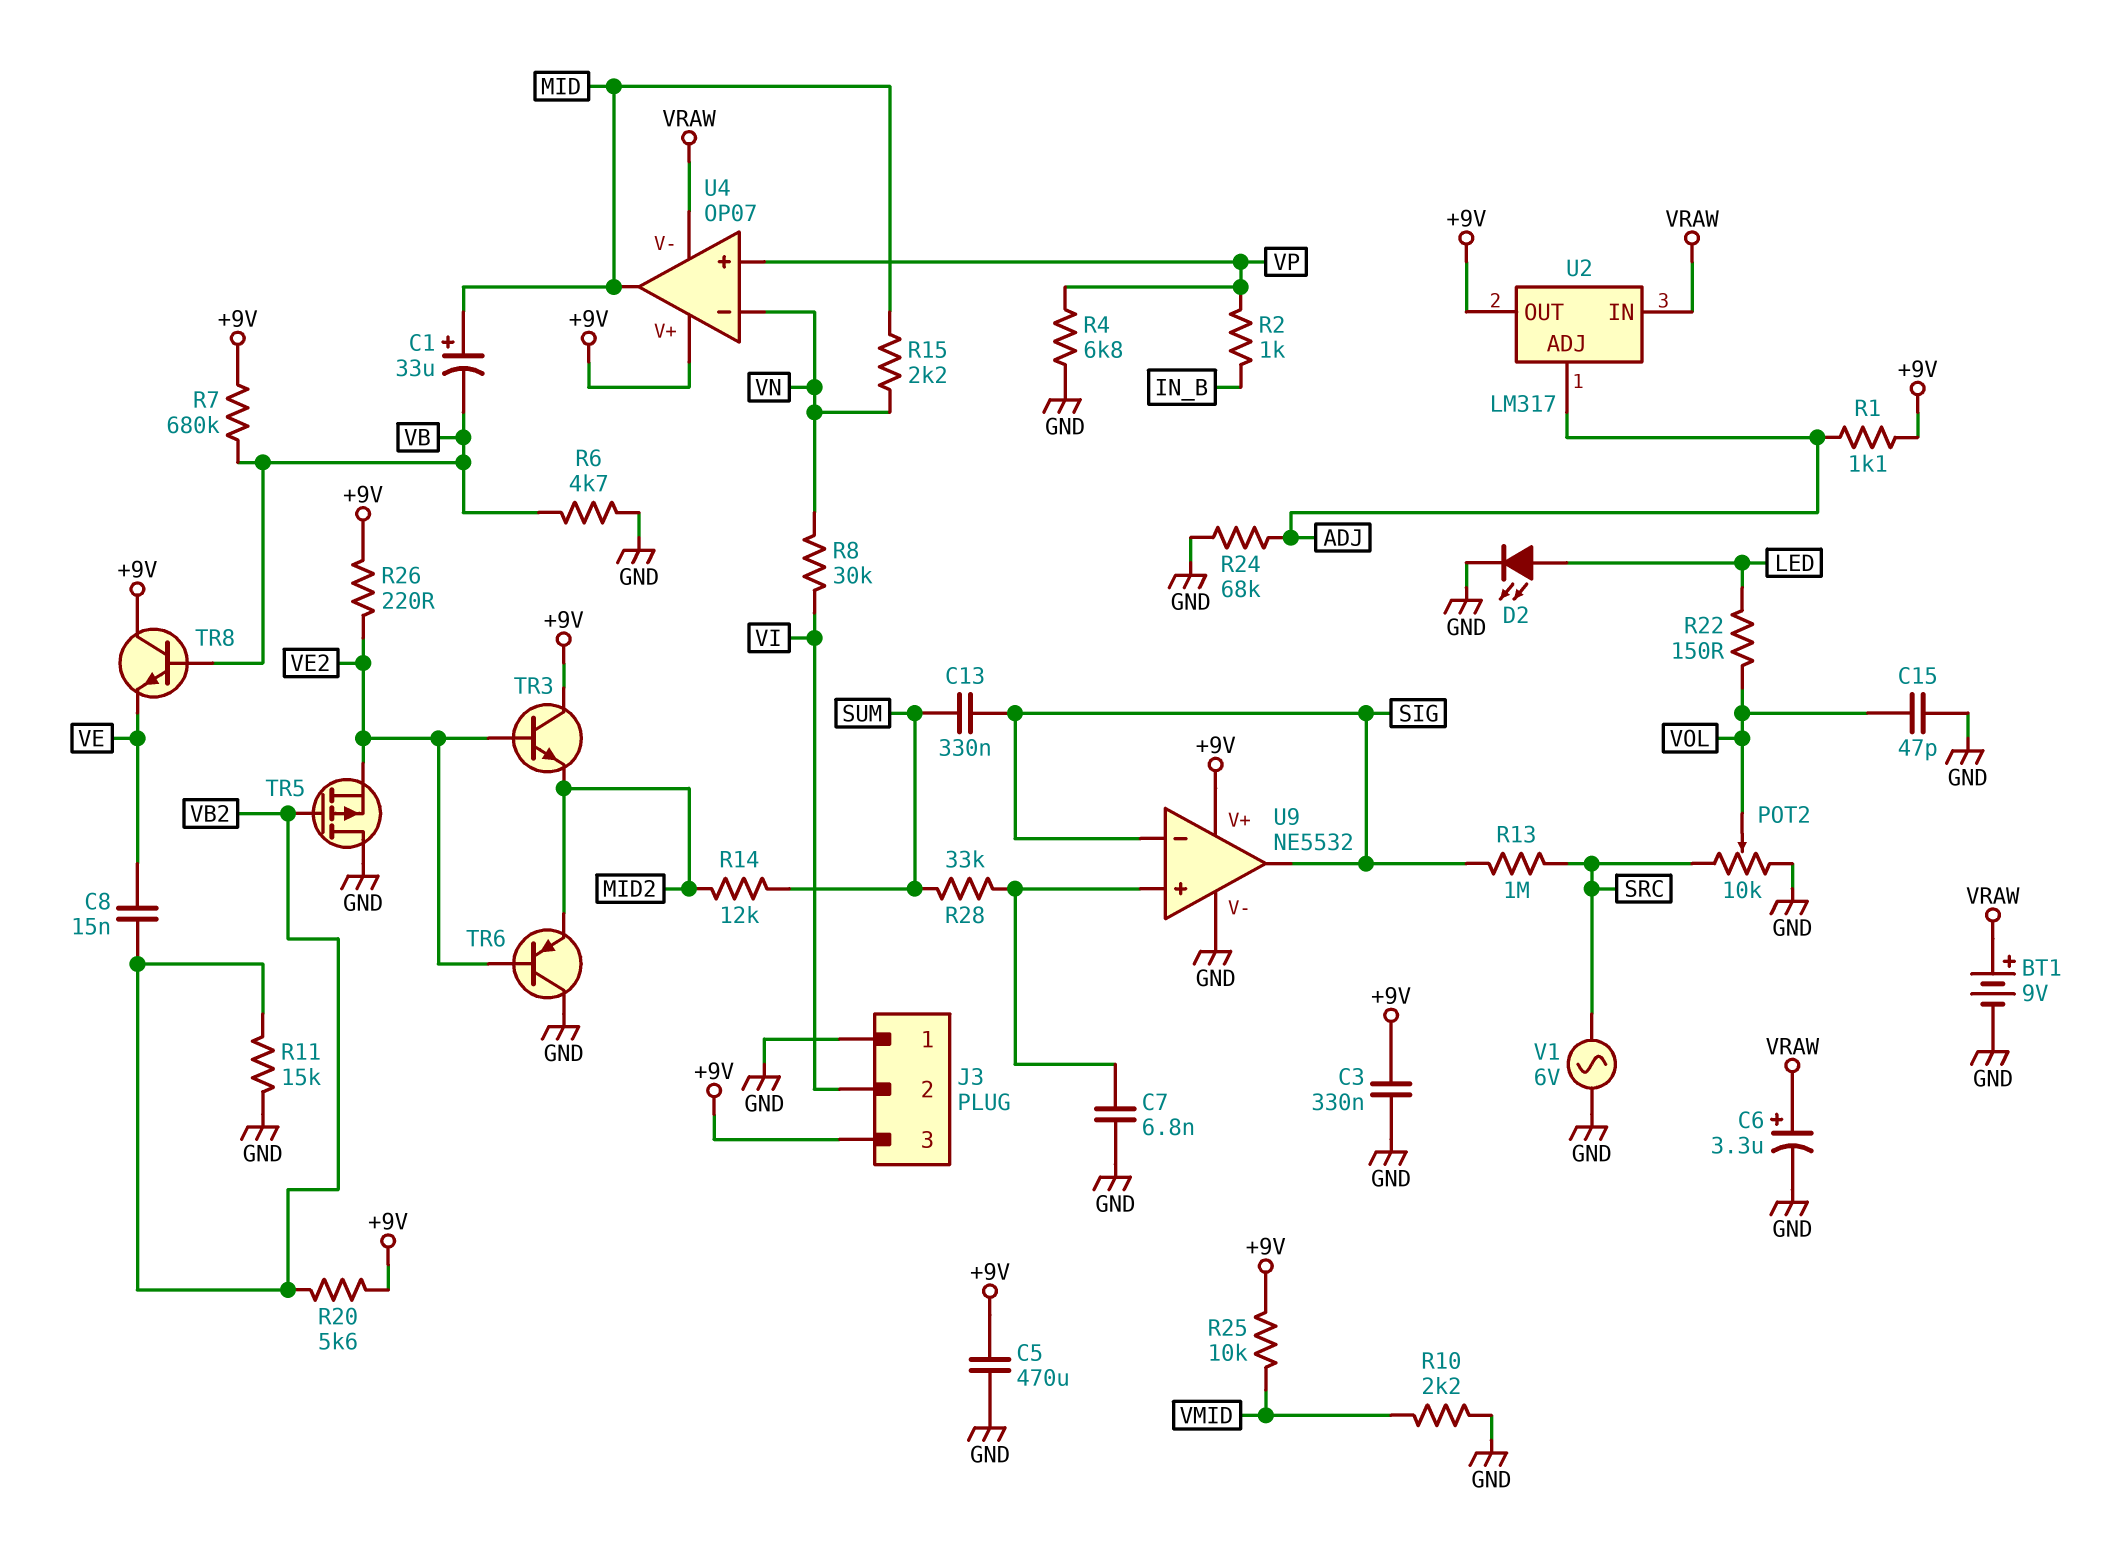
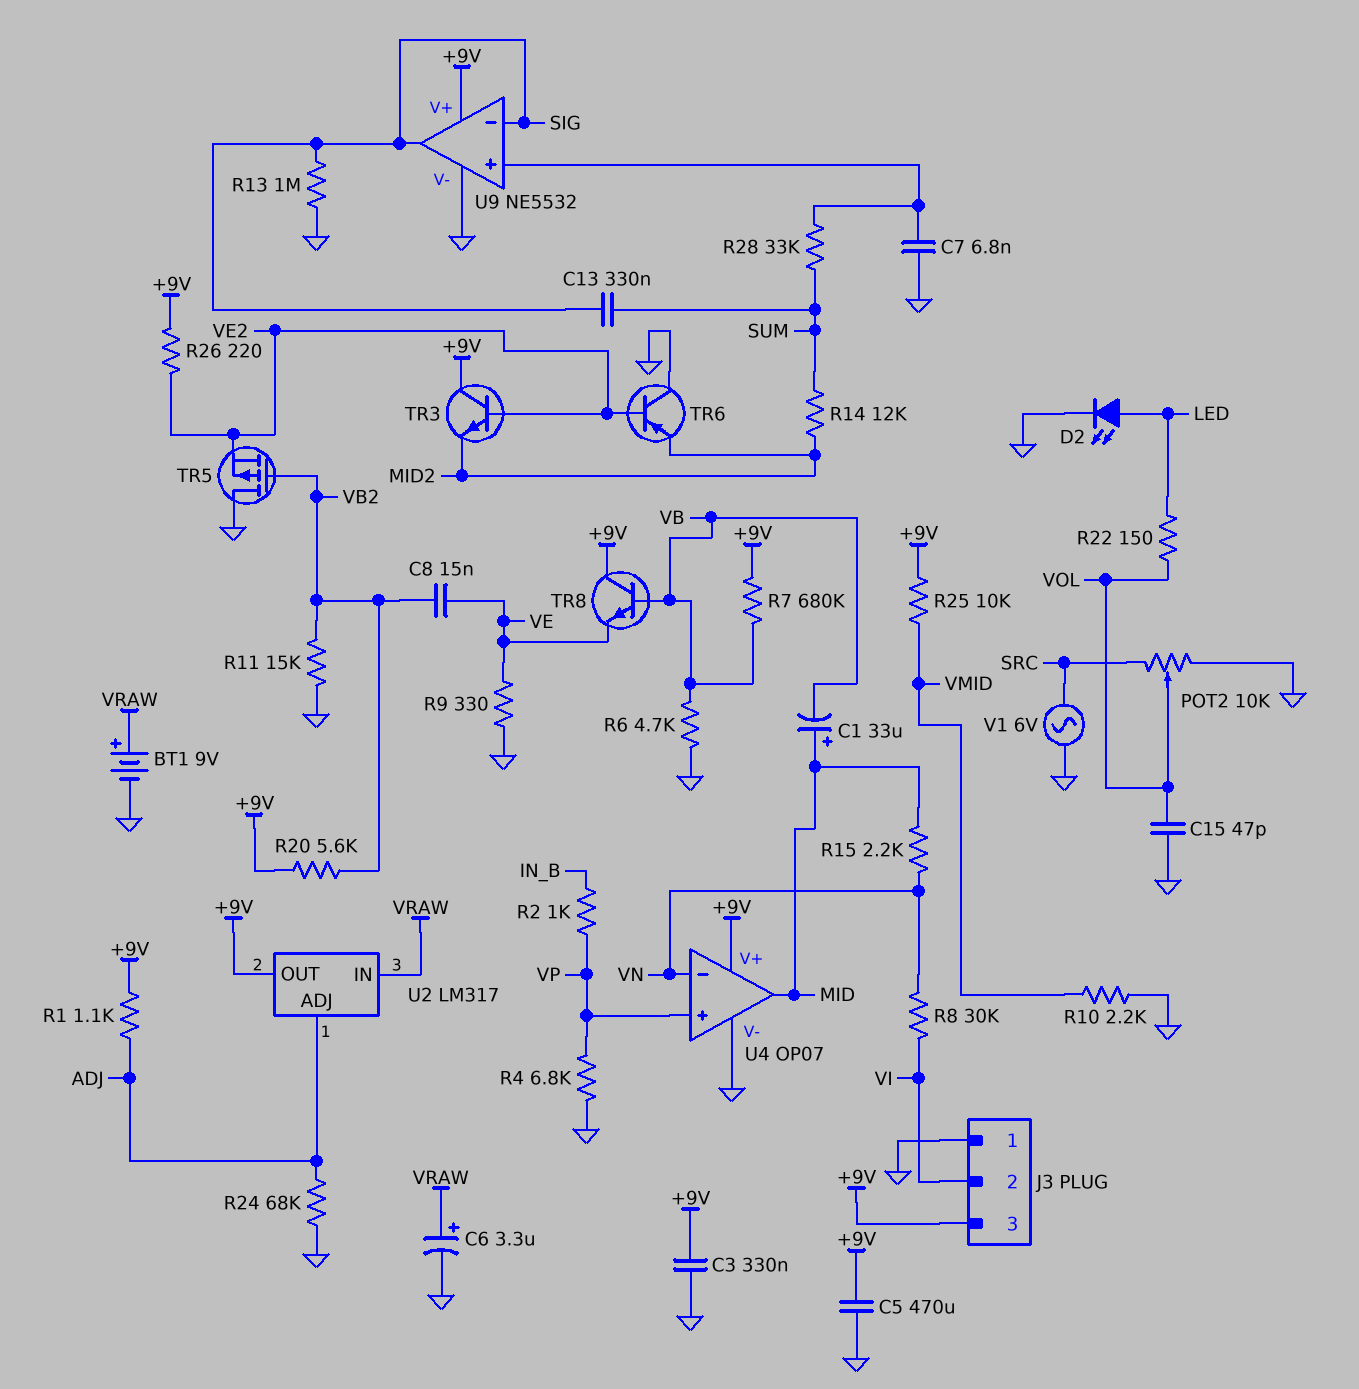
R9: none -> 330 (GND, VE)
R13: 1M (SIG, SRC) -> 1M (GND, SIG)
U4 pin V-: VRAW -> GND

